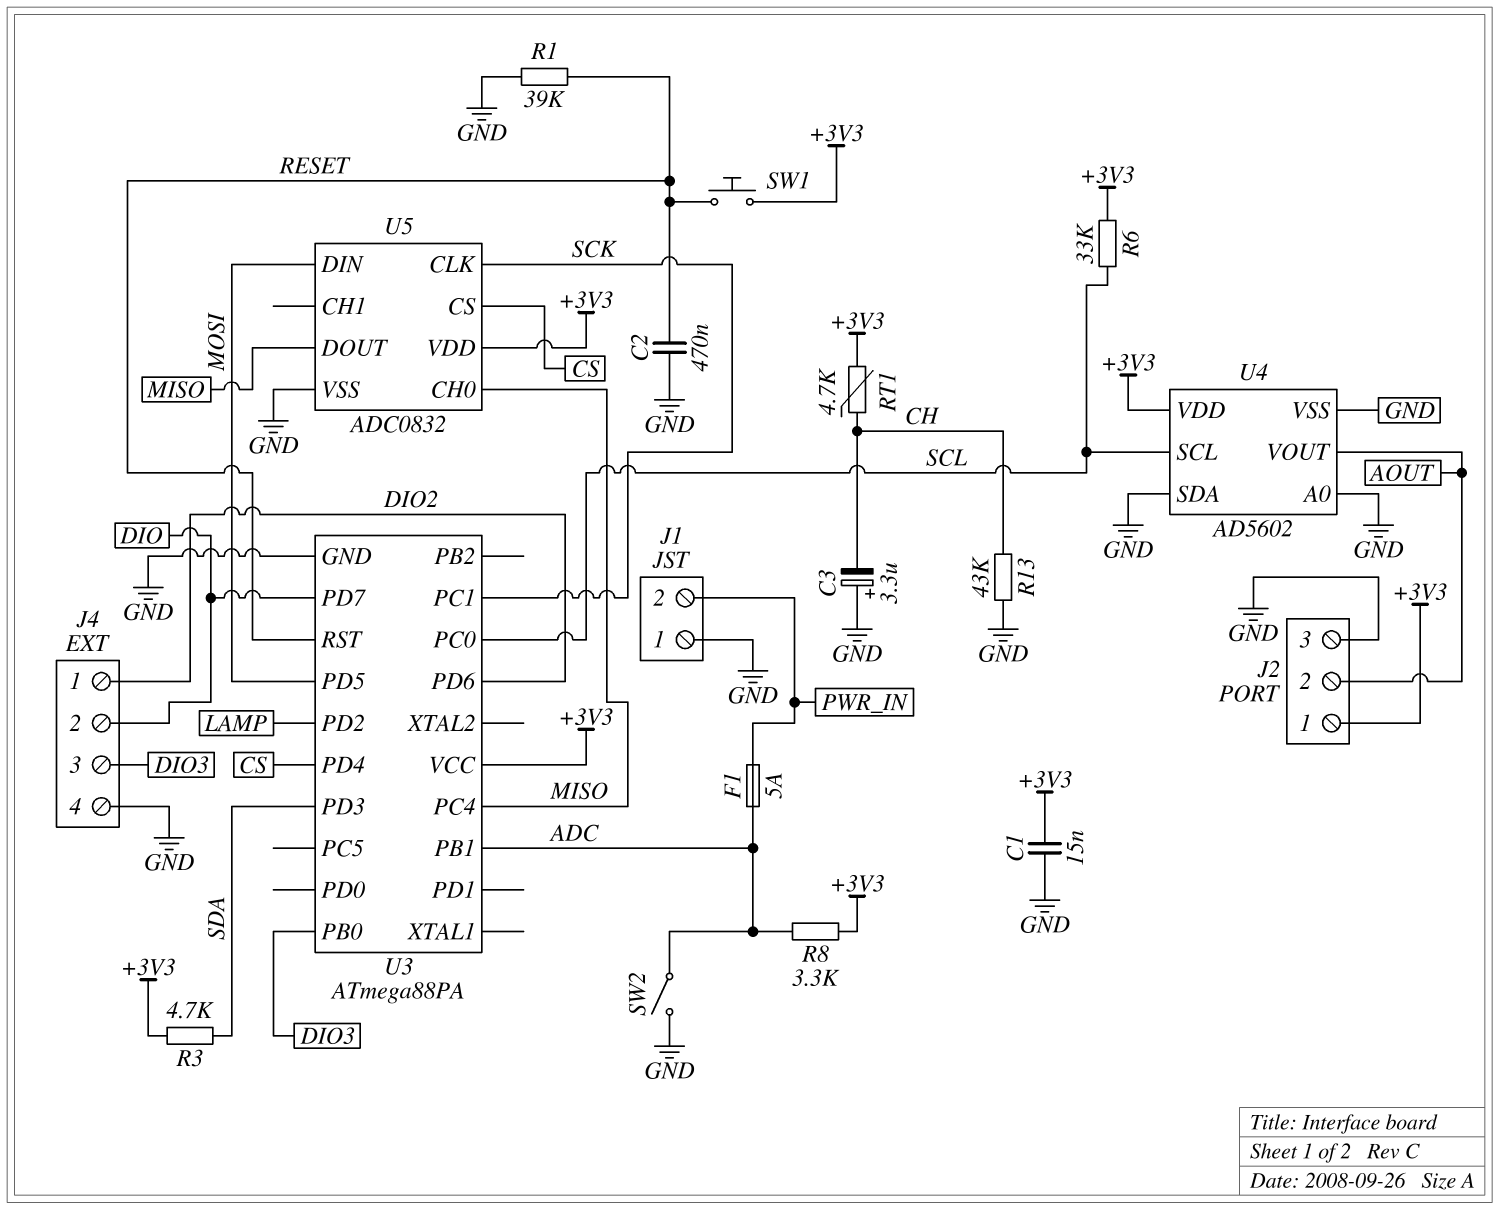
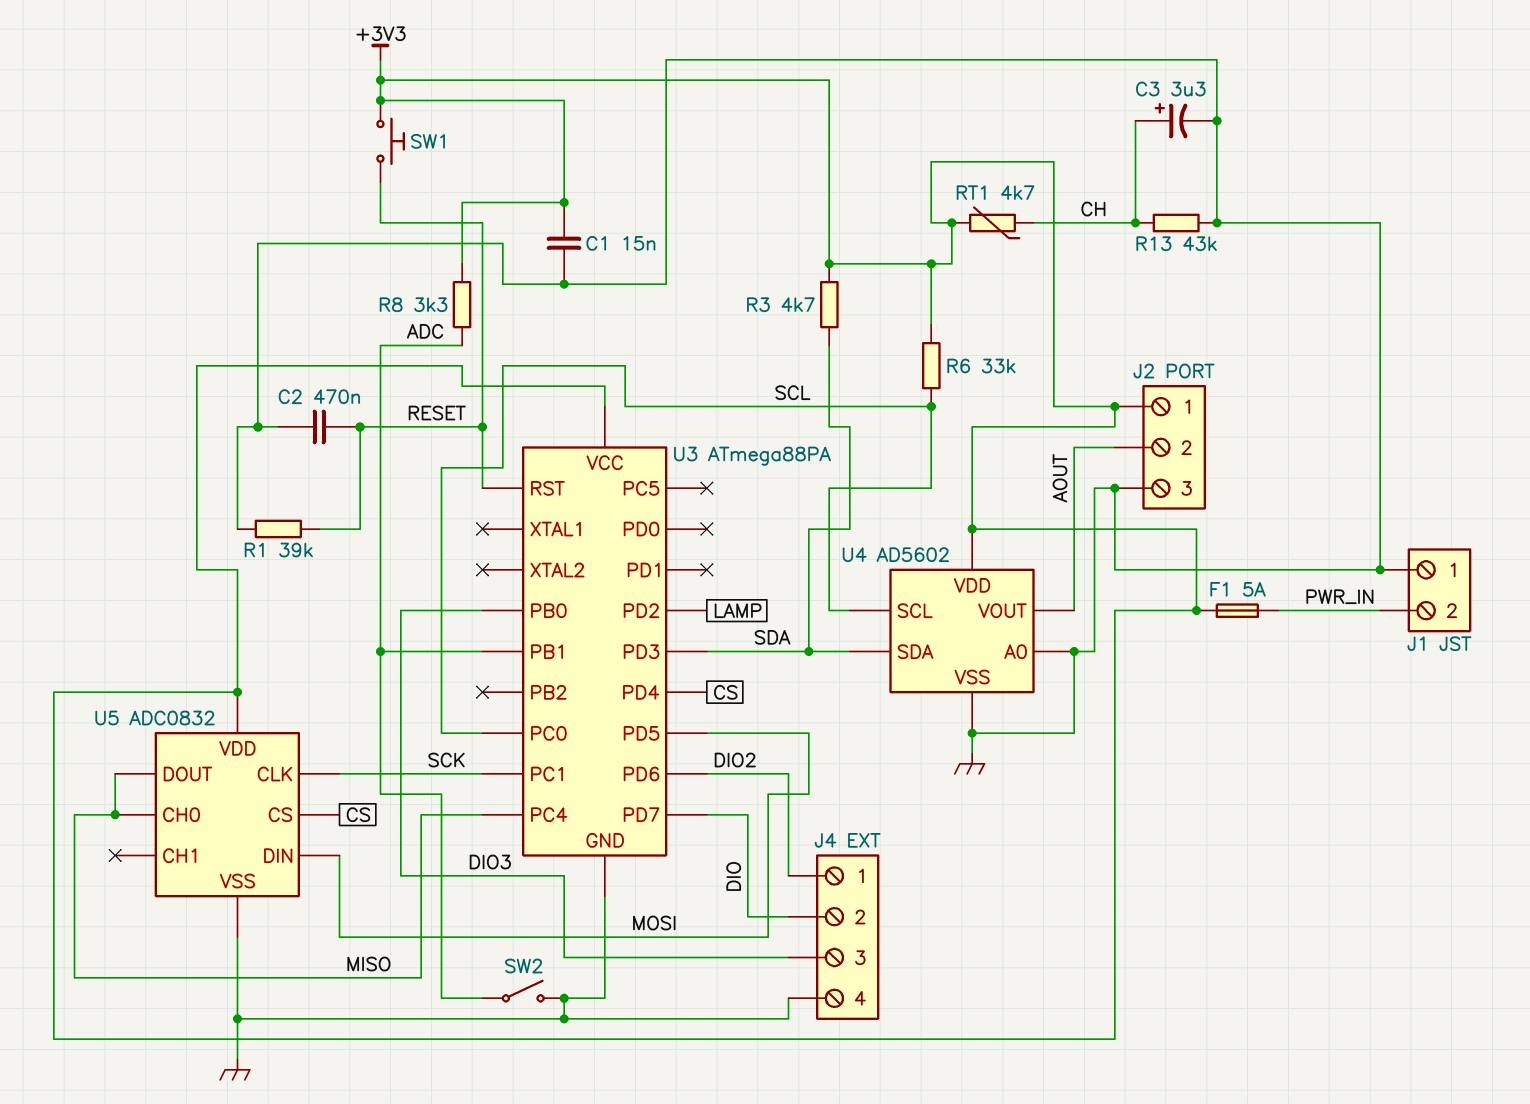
C3: 3.3uF (plus GND, minus CH) -> 3.3uF (plus CH, minus GND)
F1: 5A (ADC, PWR_IN) -> 5A (+3V3, PWR_IN)
U4 pin SDA: GND -> SDA

